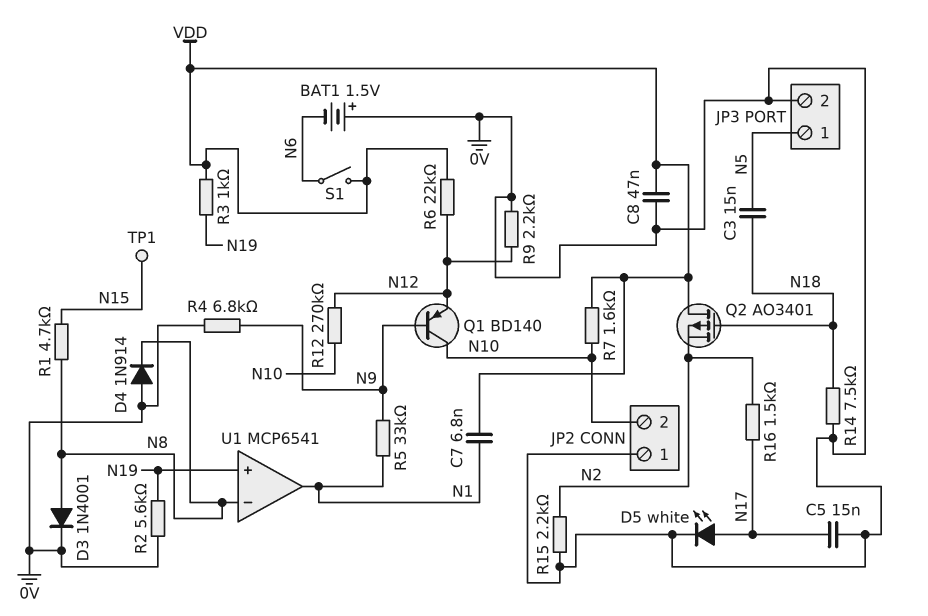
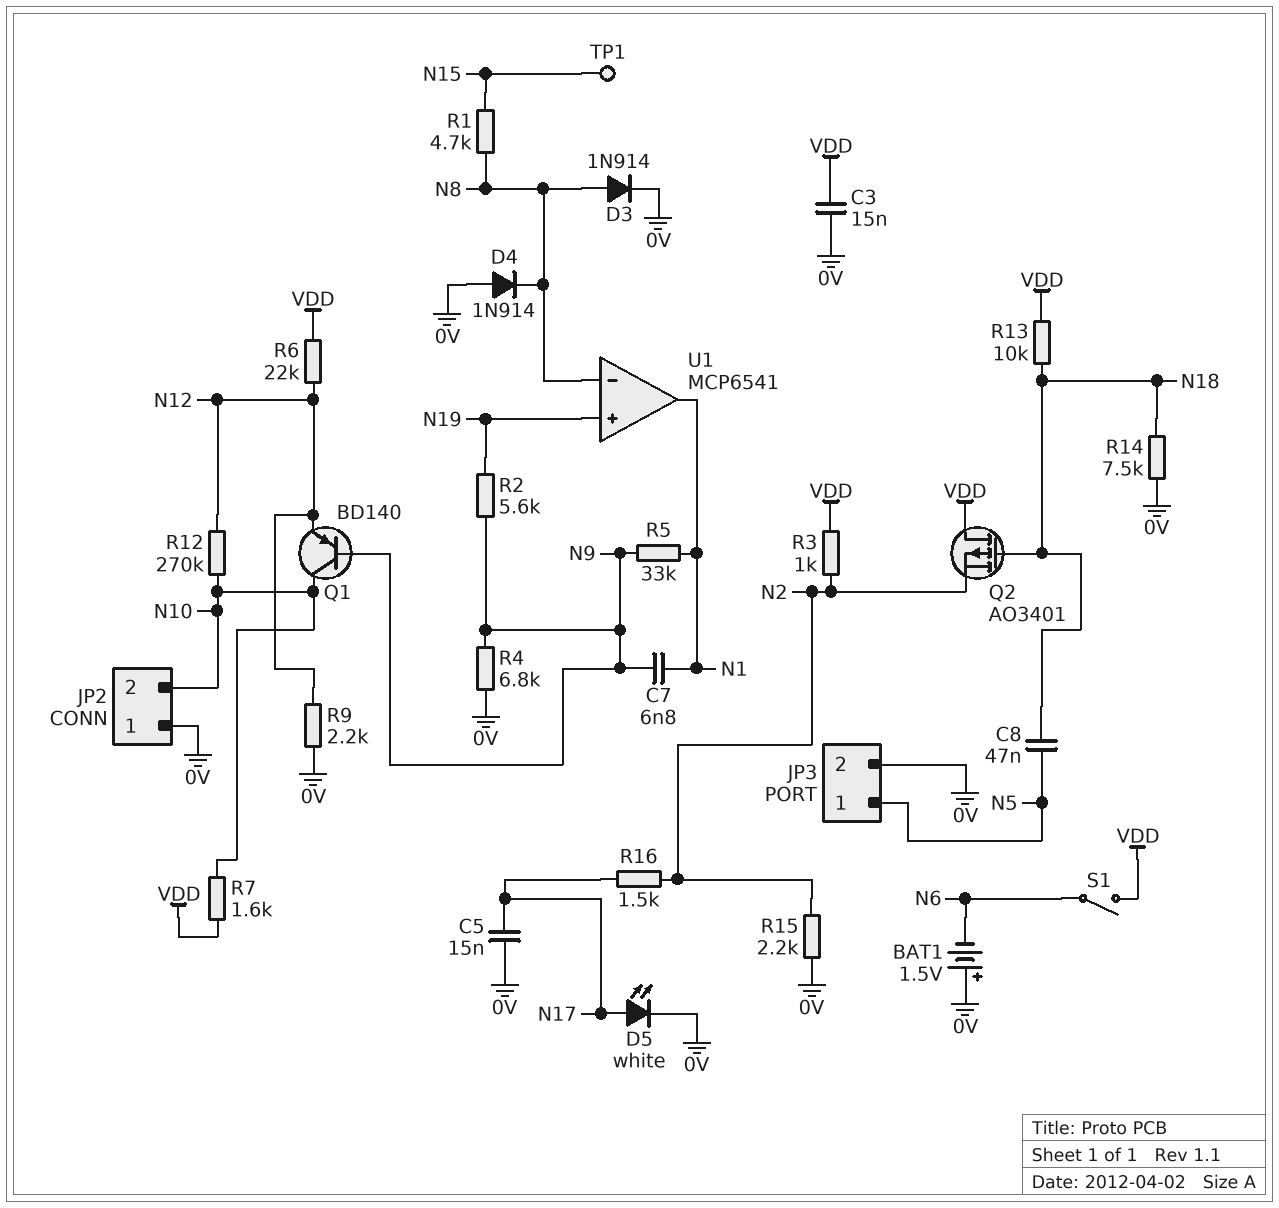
C3: 15nF (N5, N18) -> 15nF (0V, VDD)
C7: 6.8nF (N1, VDD) -> 6.8nF (N1, N9)
C8: 47nF (0V, VDD) -> 47nF (N5, N18)
D3: diode 1N4001 (A N8, K 0V) -> diode 1N914 (A N8, K 0V)
R2: 5.6k (0V, N19) -> 5.6k (N9, N19)
R3: 1k (N19, VDD) -> 1k (N2, VDD)
R13: none -> 10k (N18, VDD)

